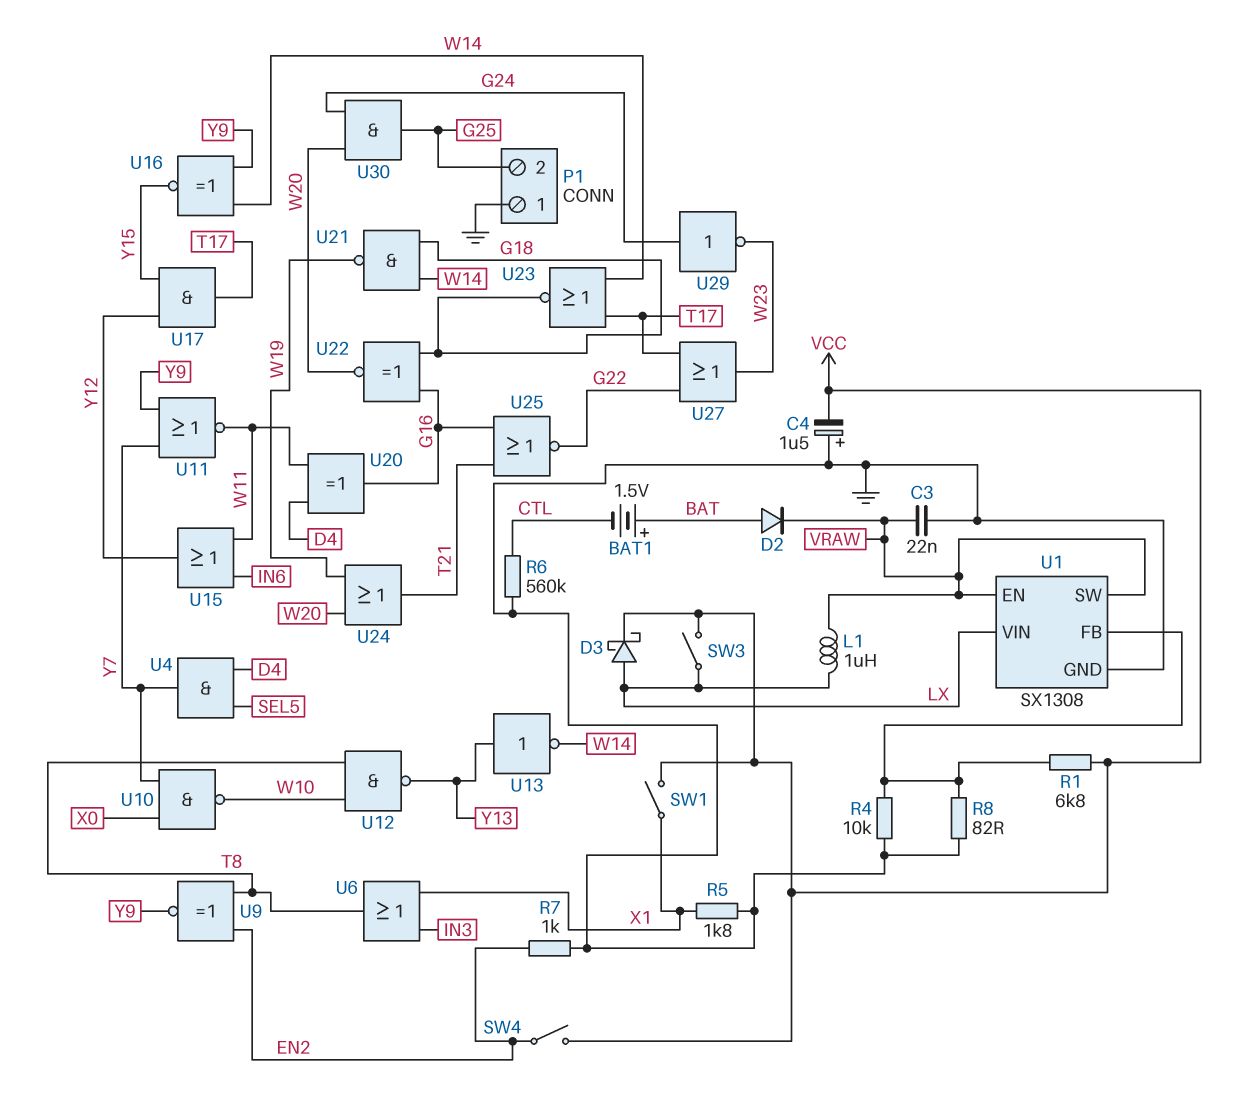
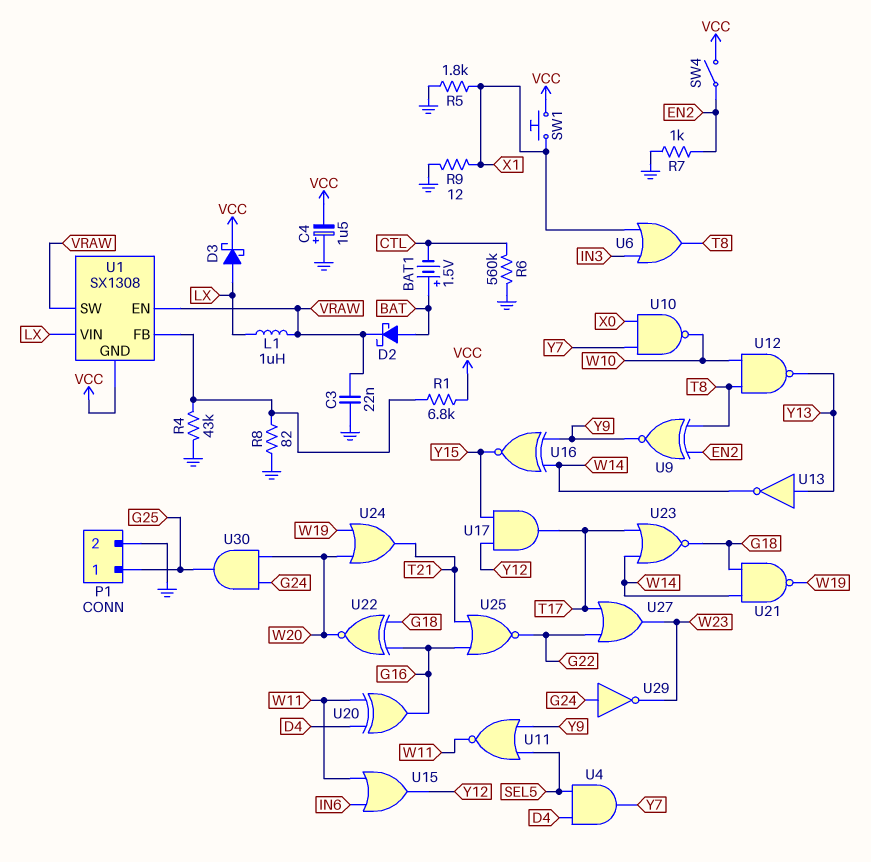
D2: diode (A BAT, K VRAW) -> schottky (A BAT, K VRAW)
P1 pin 1: GND -> G25
P1 pin 2: G25 -> GND
R4: 10k (GND, U1/FB) -> 43k (GND, U1/FB)
R9: none -> 12 (GND, X1)
SW1: switch (VCC, X1) -> button (VCC, X1)
SW3: switch (LX, VCC) -> none
U1 pin GND: GND -> VCC
U11: NOR (in Y7, in Y9, out W11) -> NOR (in SEL5, in Y9, out W11)

